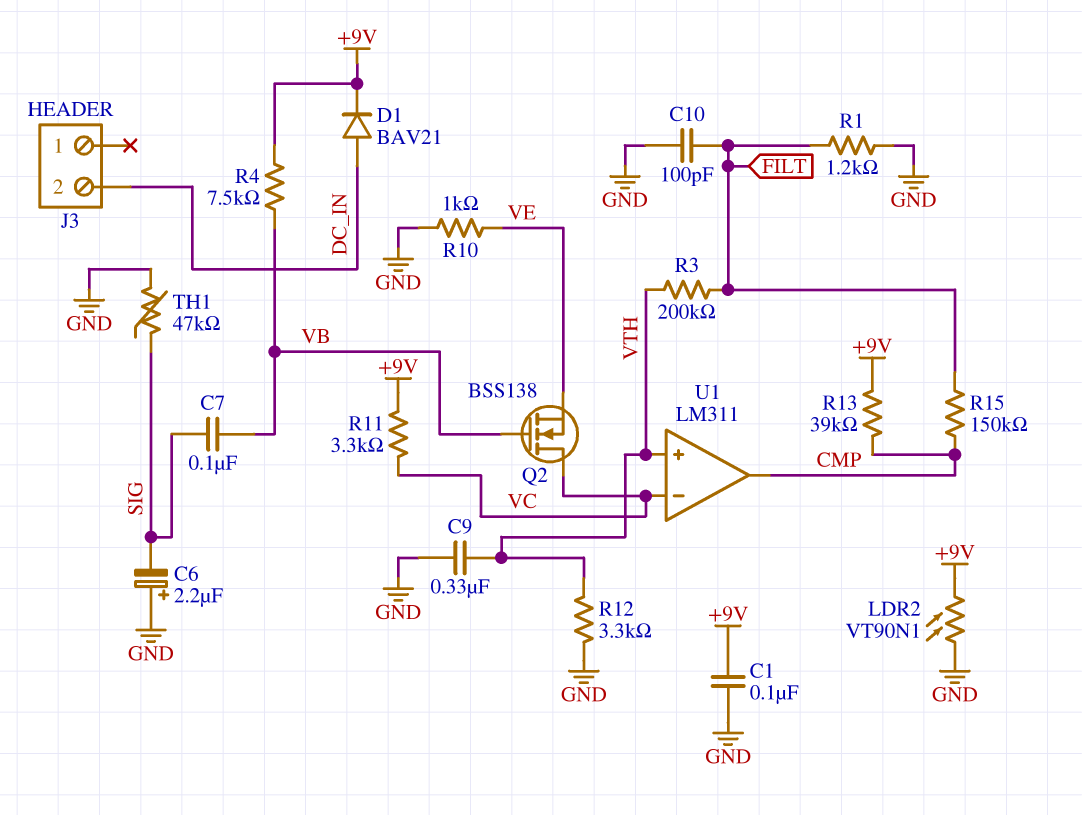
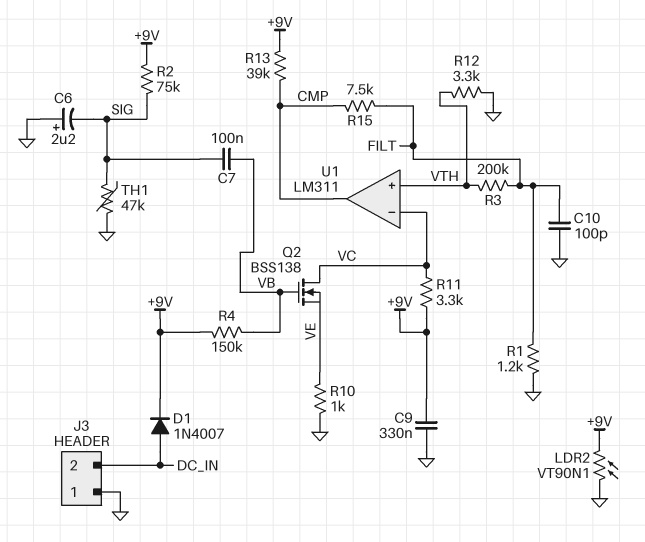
C1: 100nF (+9V, GND) -> none
C9: 330nF (GND, VTH) -> 330nF (+9V, GND)
D1: diode BAV21 (A DC_IN, K +9V) -> diode 1N4007 (A DC_IN, K +9V)
J3 pin 1: none -> GND
R2: none -> 75k (+9V, SIG)
R4: 7.5k (+9V, VB) -> 150k (+9V, VB)
R15: 150k (CMP, FILT) -> 7.5k (CMP, FILT)

